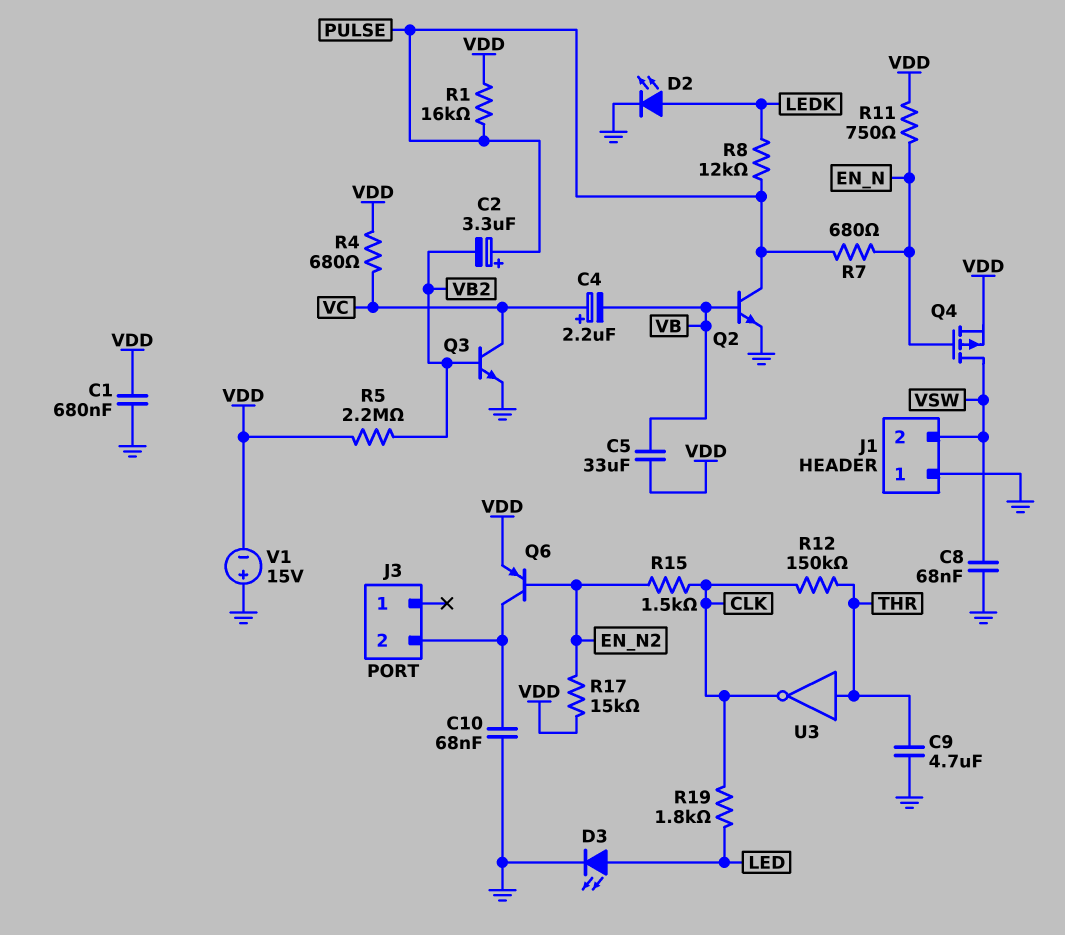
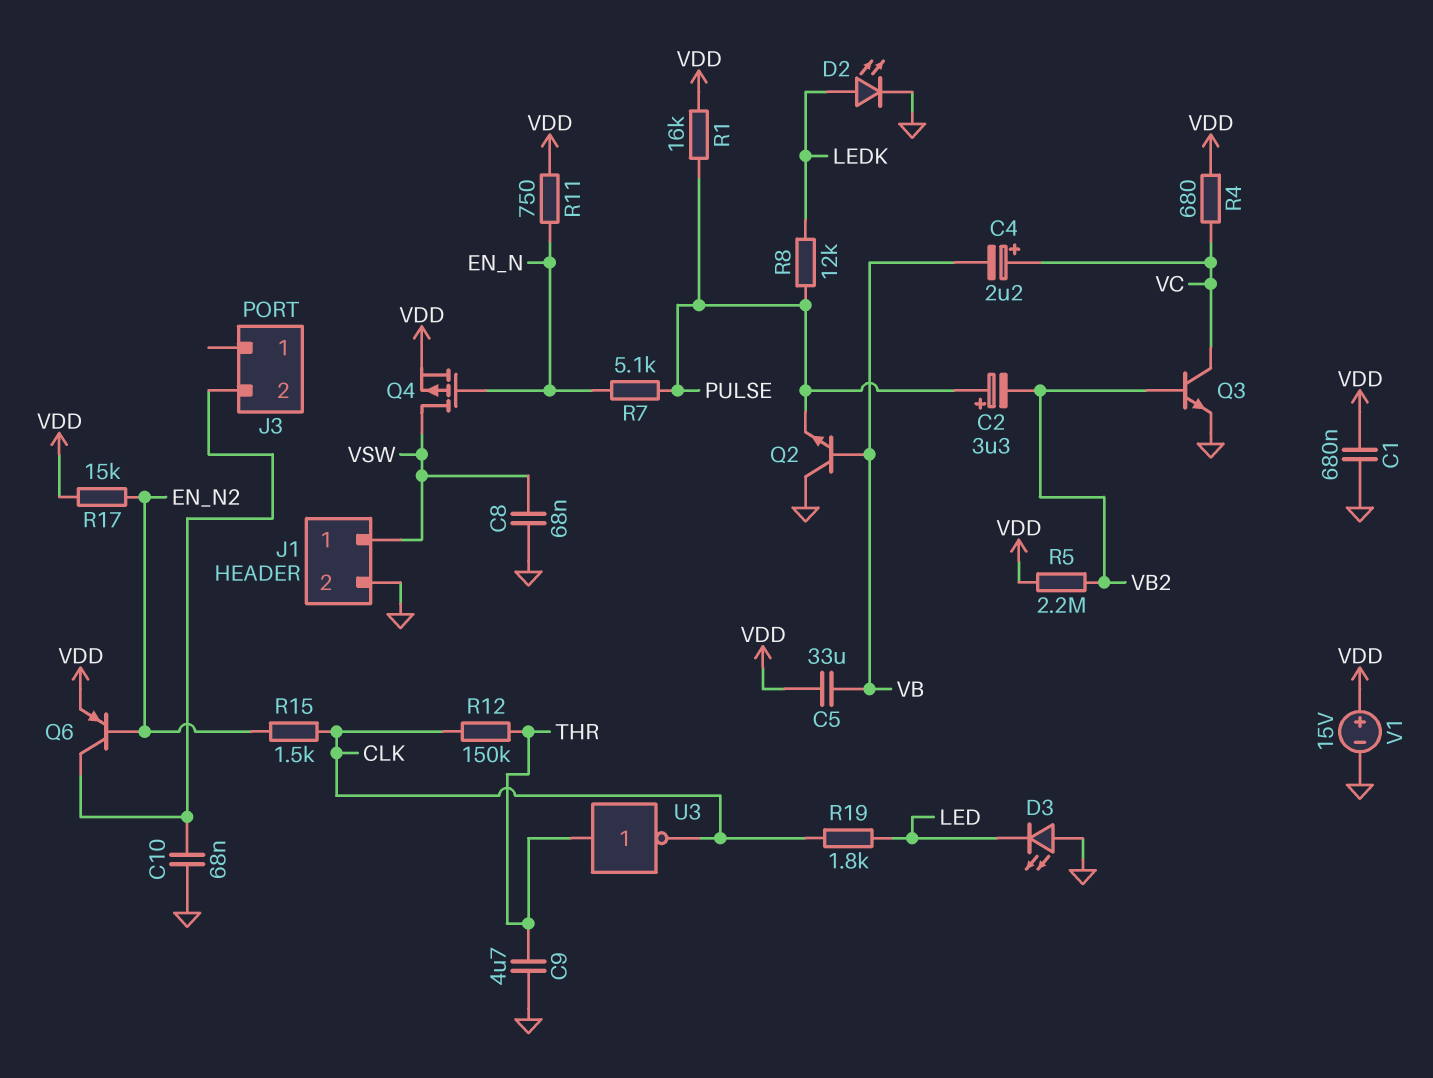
D3: LED (A LED, K GND) -> LED (A GND, K LED)
J1 pin 1: GND -> VSW
J1 pin 2: VSW -> GND
Q2: NPN (B VB, C PULSE, E GND) -> NPN (B VB, C GND, E PULSE)
R7: 680 (EN_N, PULSE) -> 5.1k (EN_N, PULSE)
V1: 15V (plus GND, minus VDD) -> 15V (plus VDD, minus GND)

